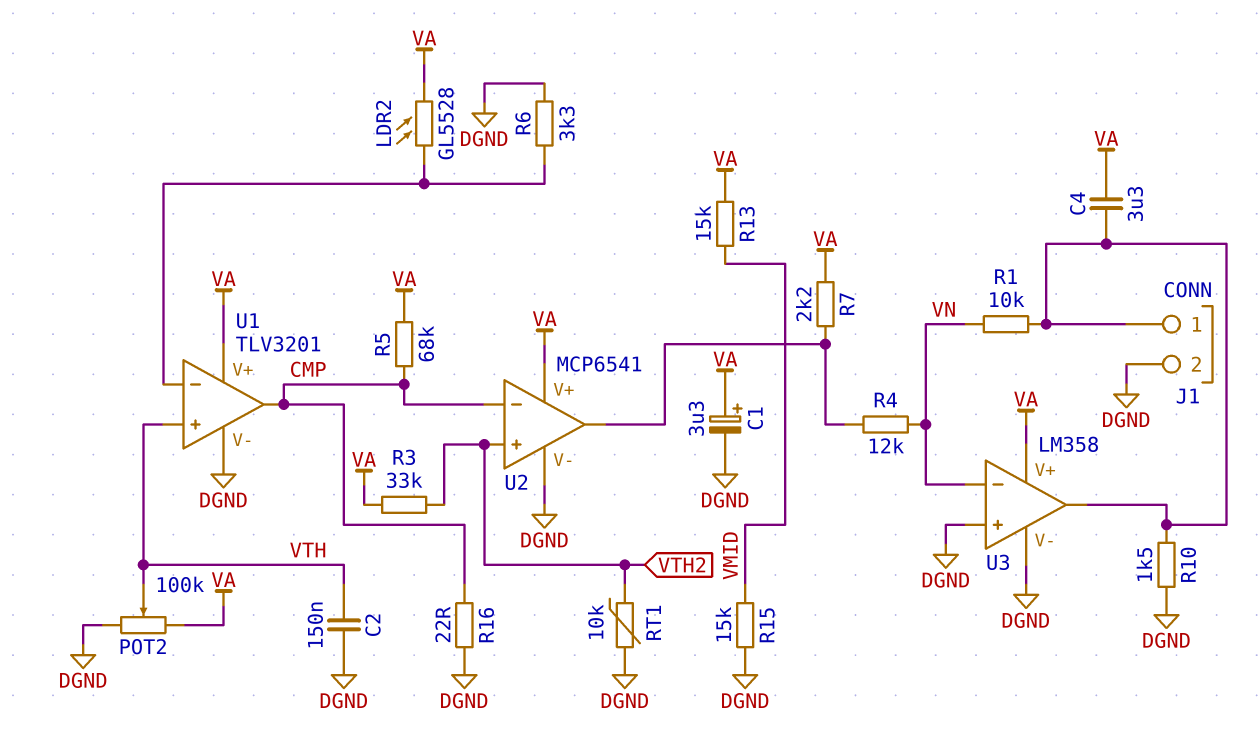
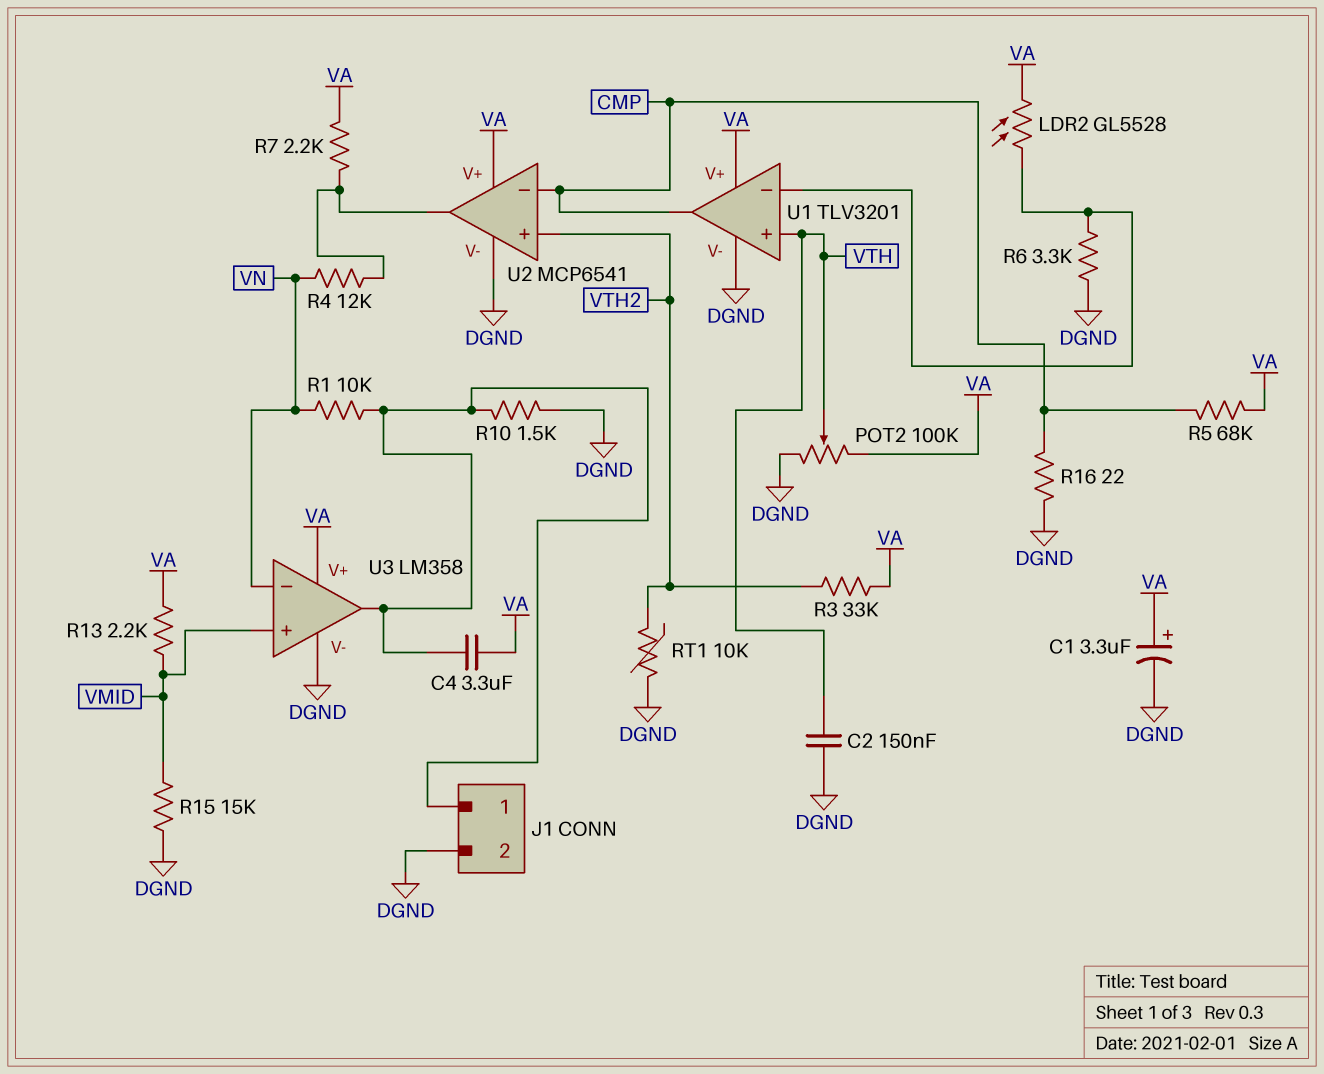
R13: 15k (VA, VMID) -> 2.2k (VA, VMID)
U3 pin in+: DGND -> VMID

